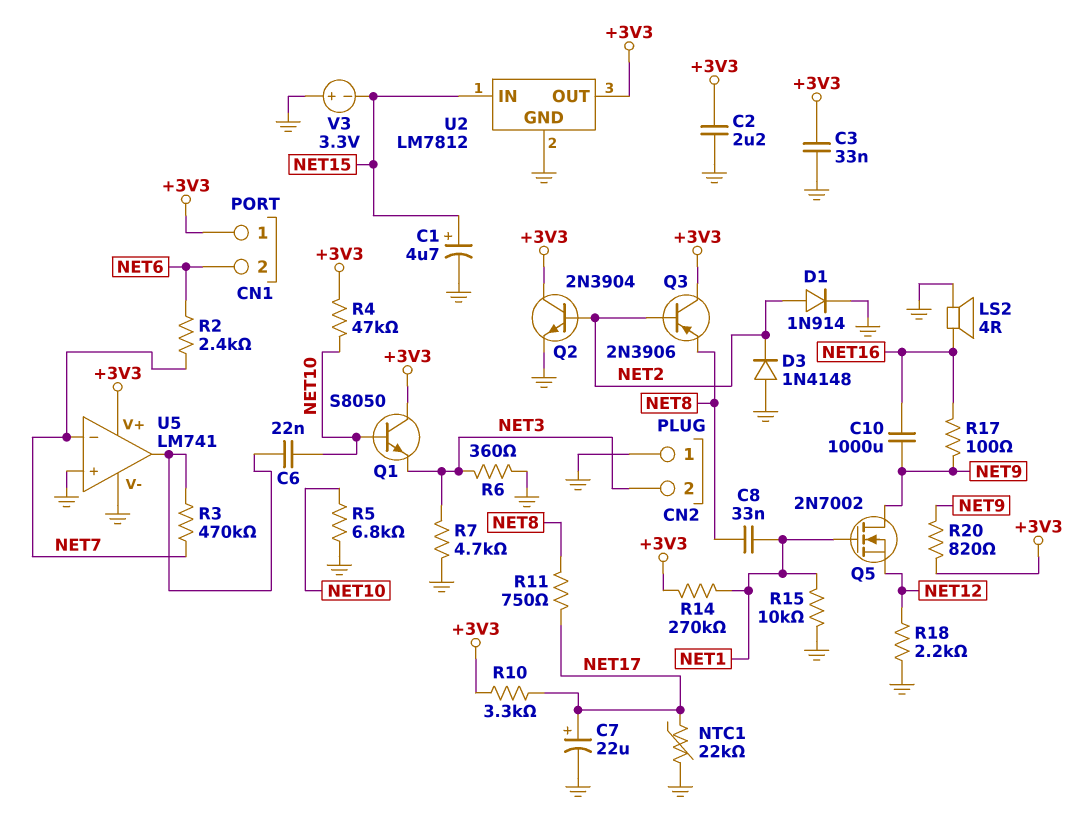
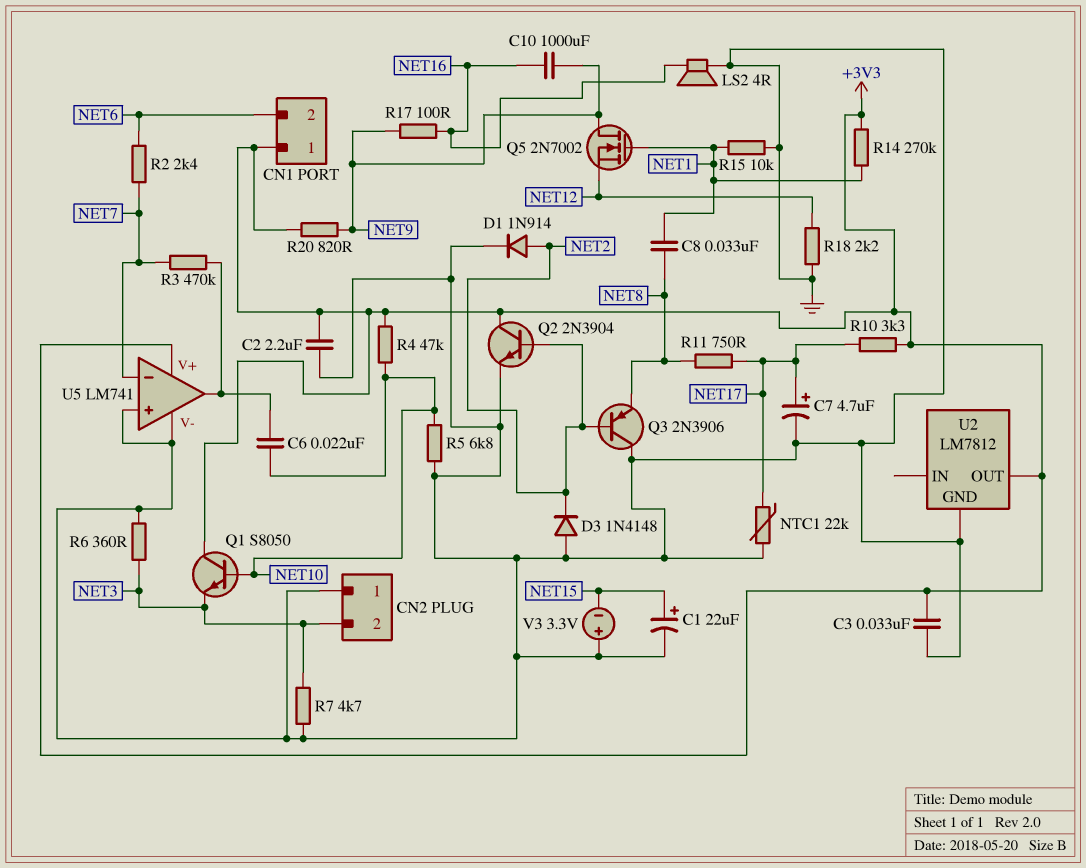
C1: 4.7uF (plus NET15, minus GND) -> 22uF (plus NET15, minus GND)
C7: 22uF (plus NET17, minus GND) -> 4.7uF (plus NET17, minus GND)
Q3: PNP 2N3906 (B NET2, C +3V3, E NET8) -> PNP 2N3906 (B NET2, C GND, E NET8)
U2 pin IN: NET15 -> none

